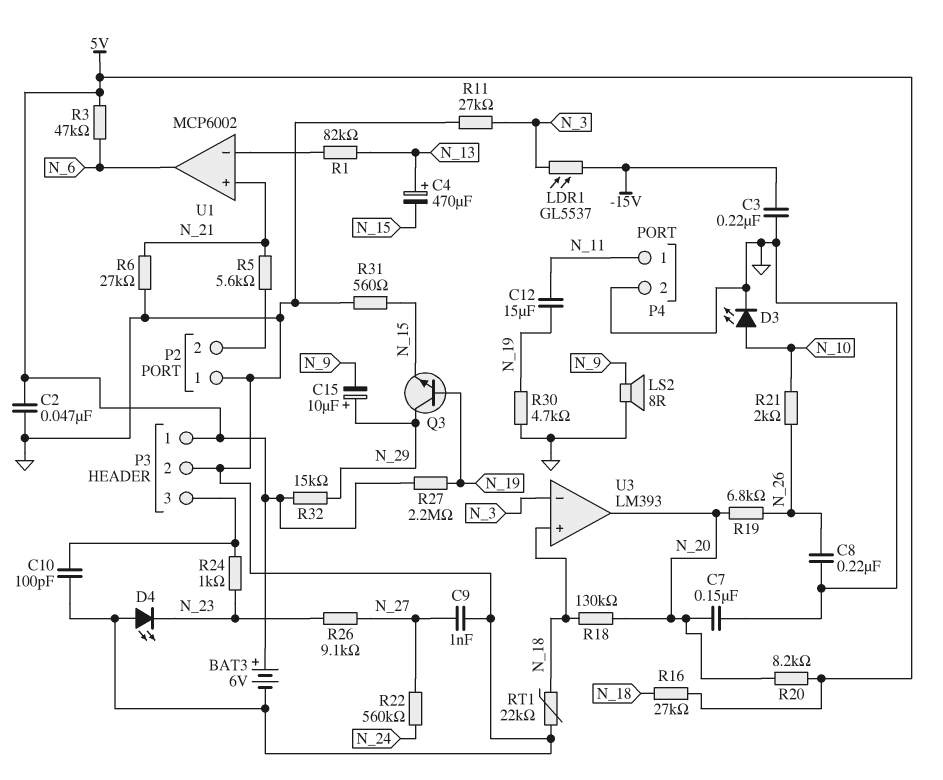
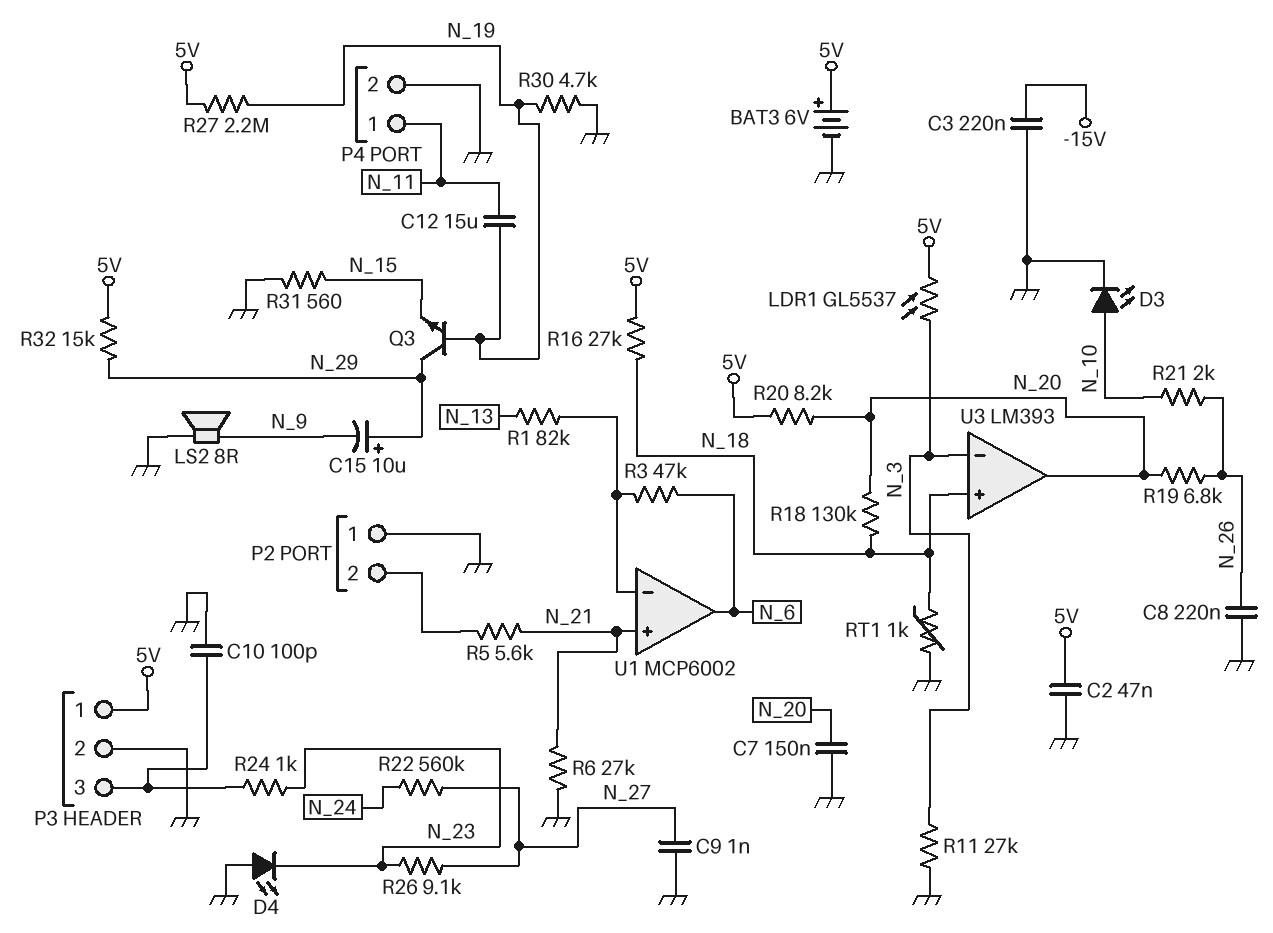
C4: 470uF (plus N_13, minus N_15) -> none
LDR1: GL5537 (-15V, N_3) -> GL5537 (5V, N_3)
R3: 47k (5V, N_6) -> 47k (N_6, U1/in-)
RT1: 22k (GND, N_18) -> 1k (GND, N_18)

